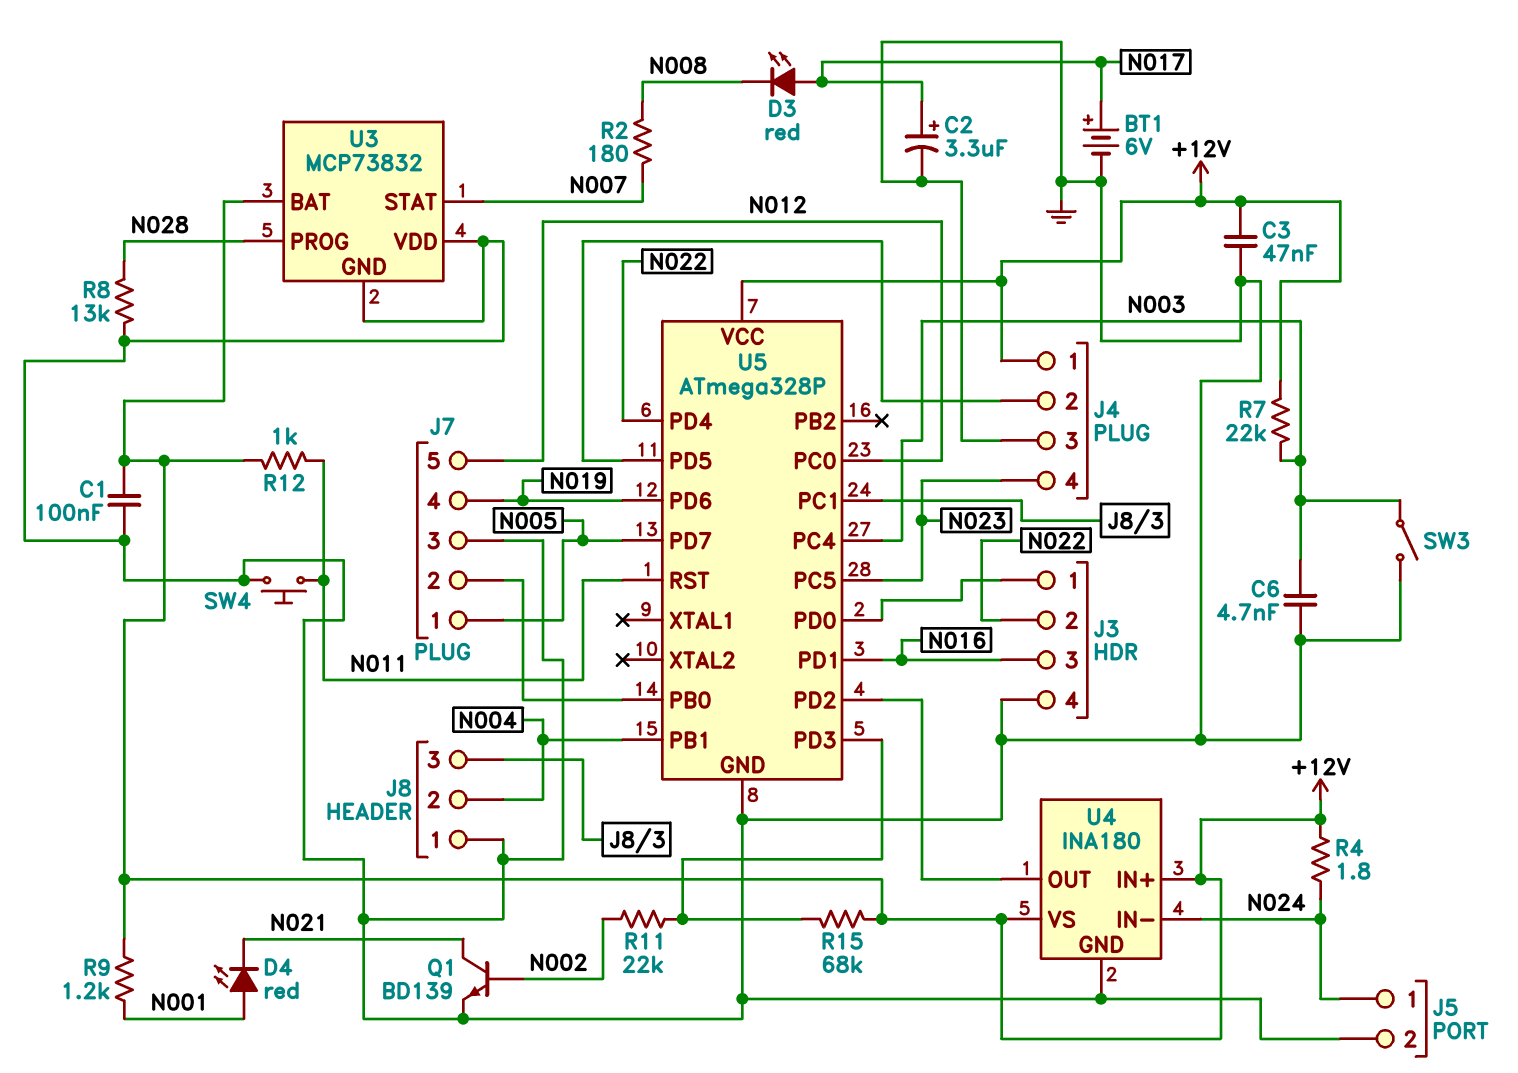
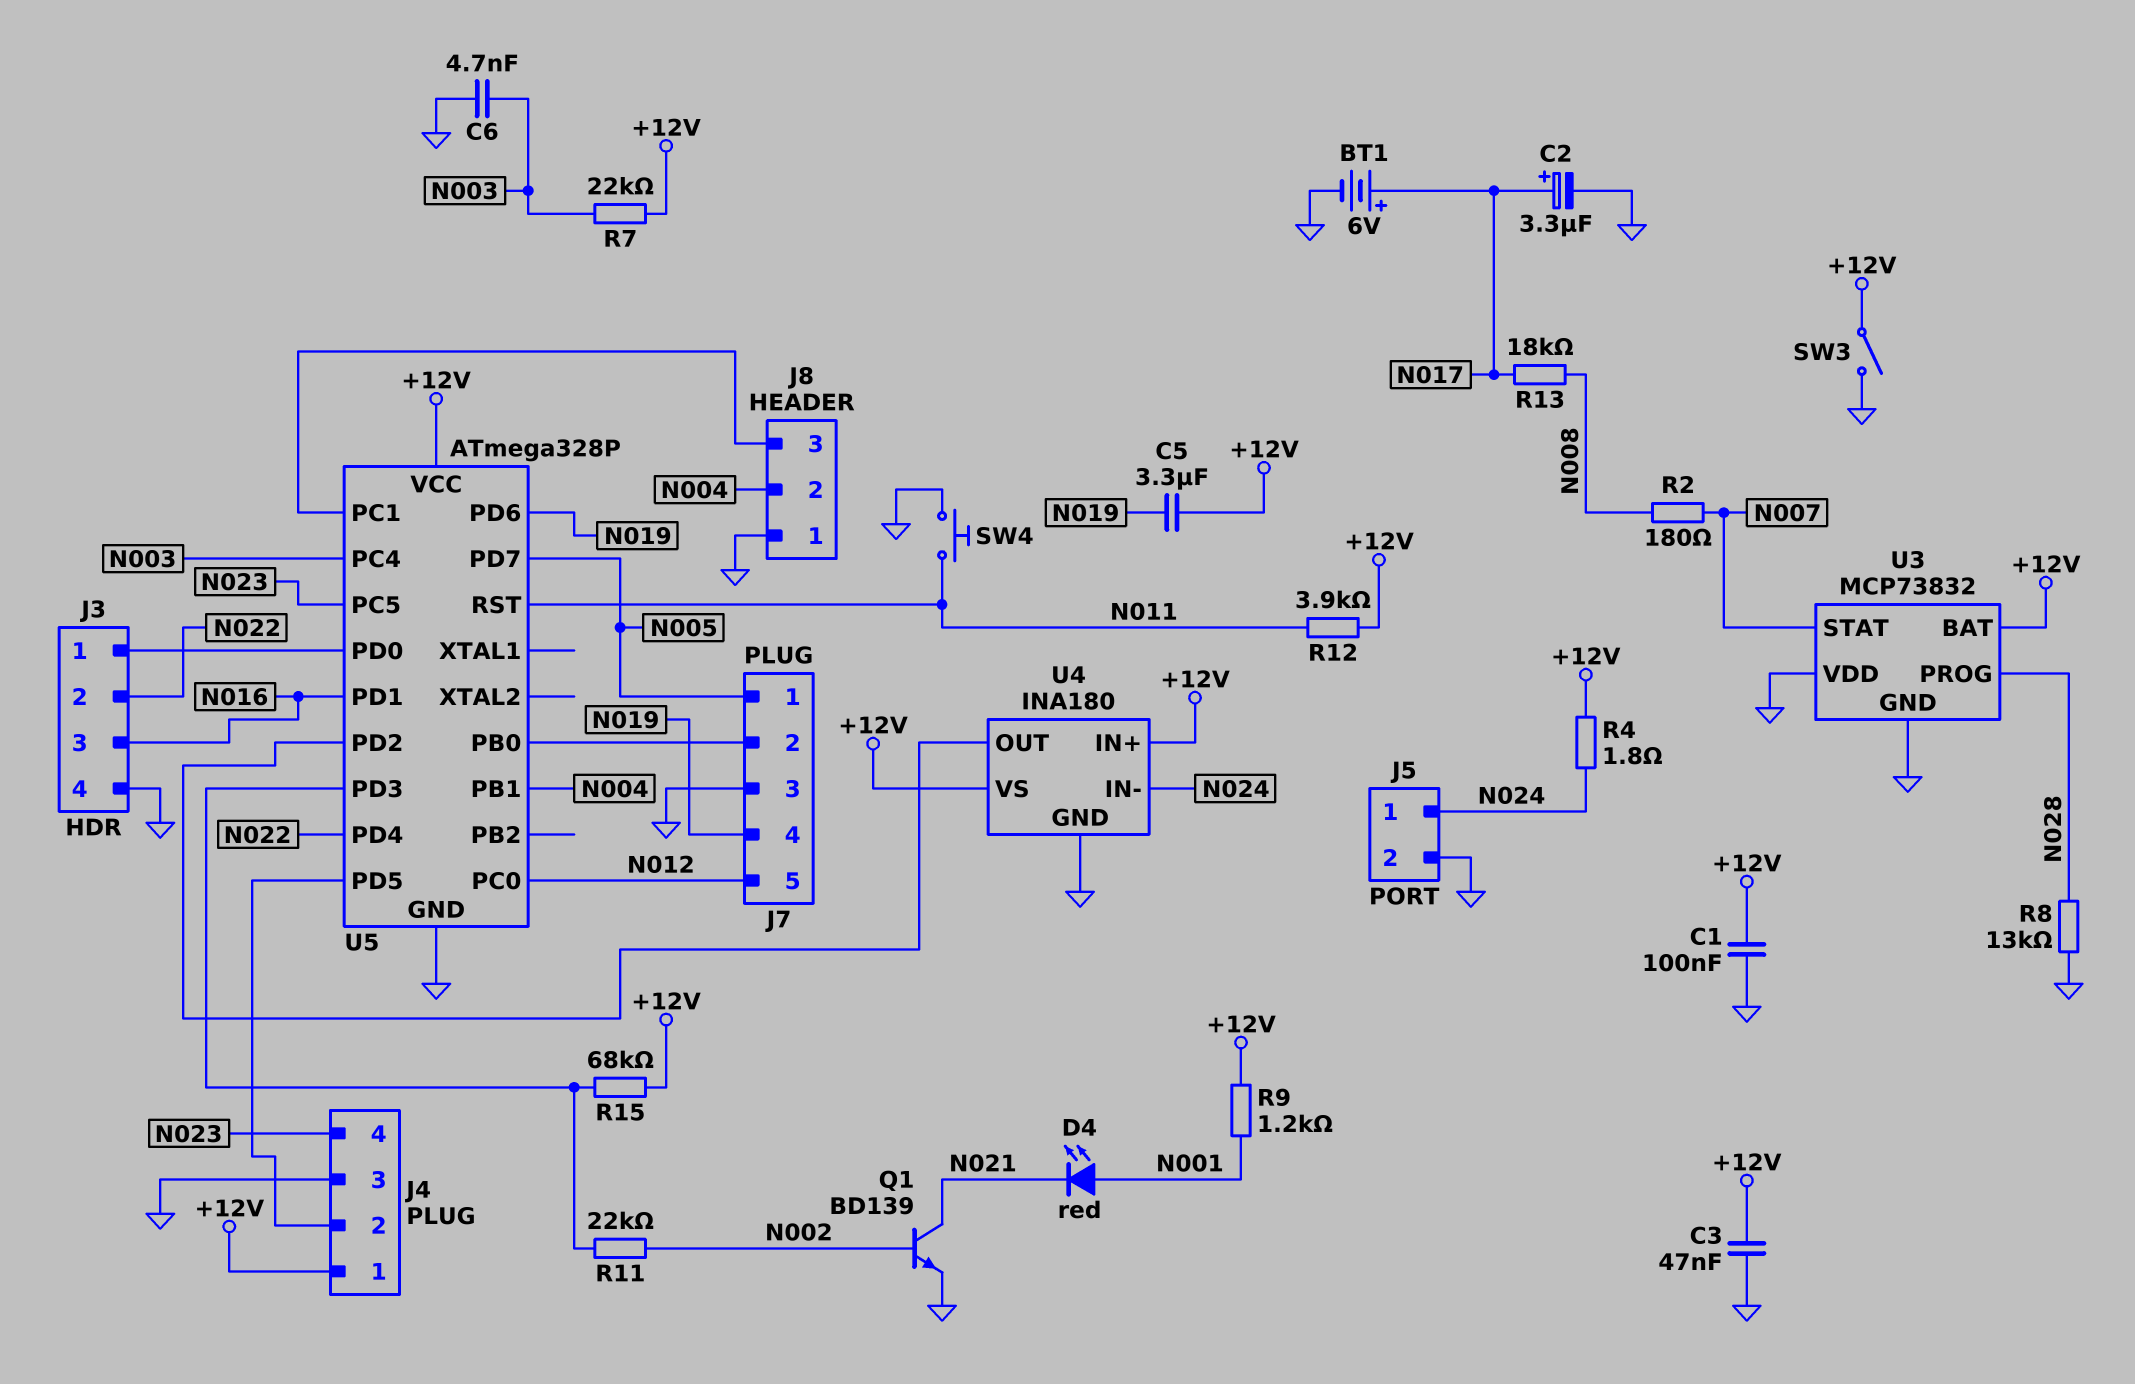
C5: none -> 3.3uF (+12V, N019)
D3: LED red (A N017, K N008) -> none
R12: 1k (+12V, N011) -> 3.9k (+12V, N011)
R13: none -> 18k (N008, N017)
SW3: switch (GND, N003) -> switch (+12V, GND)

